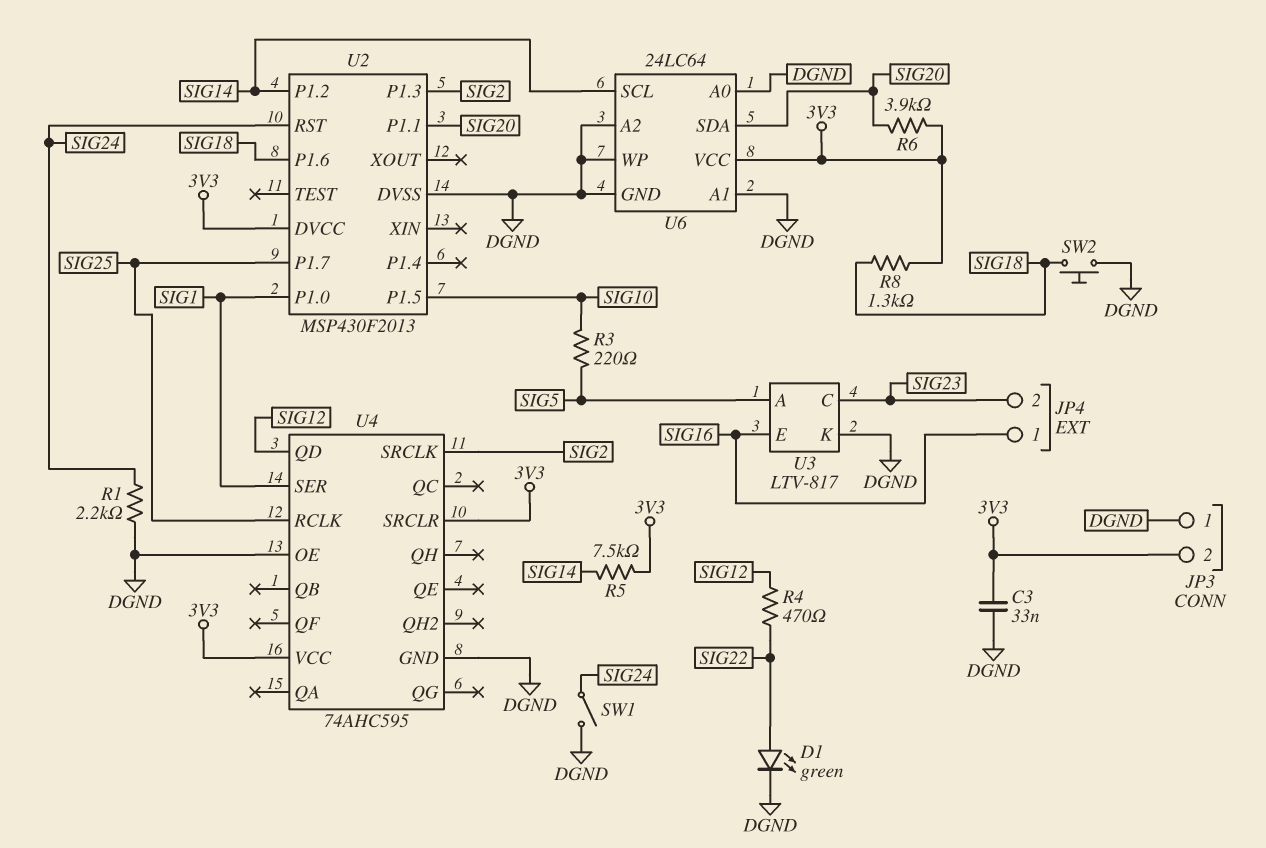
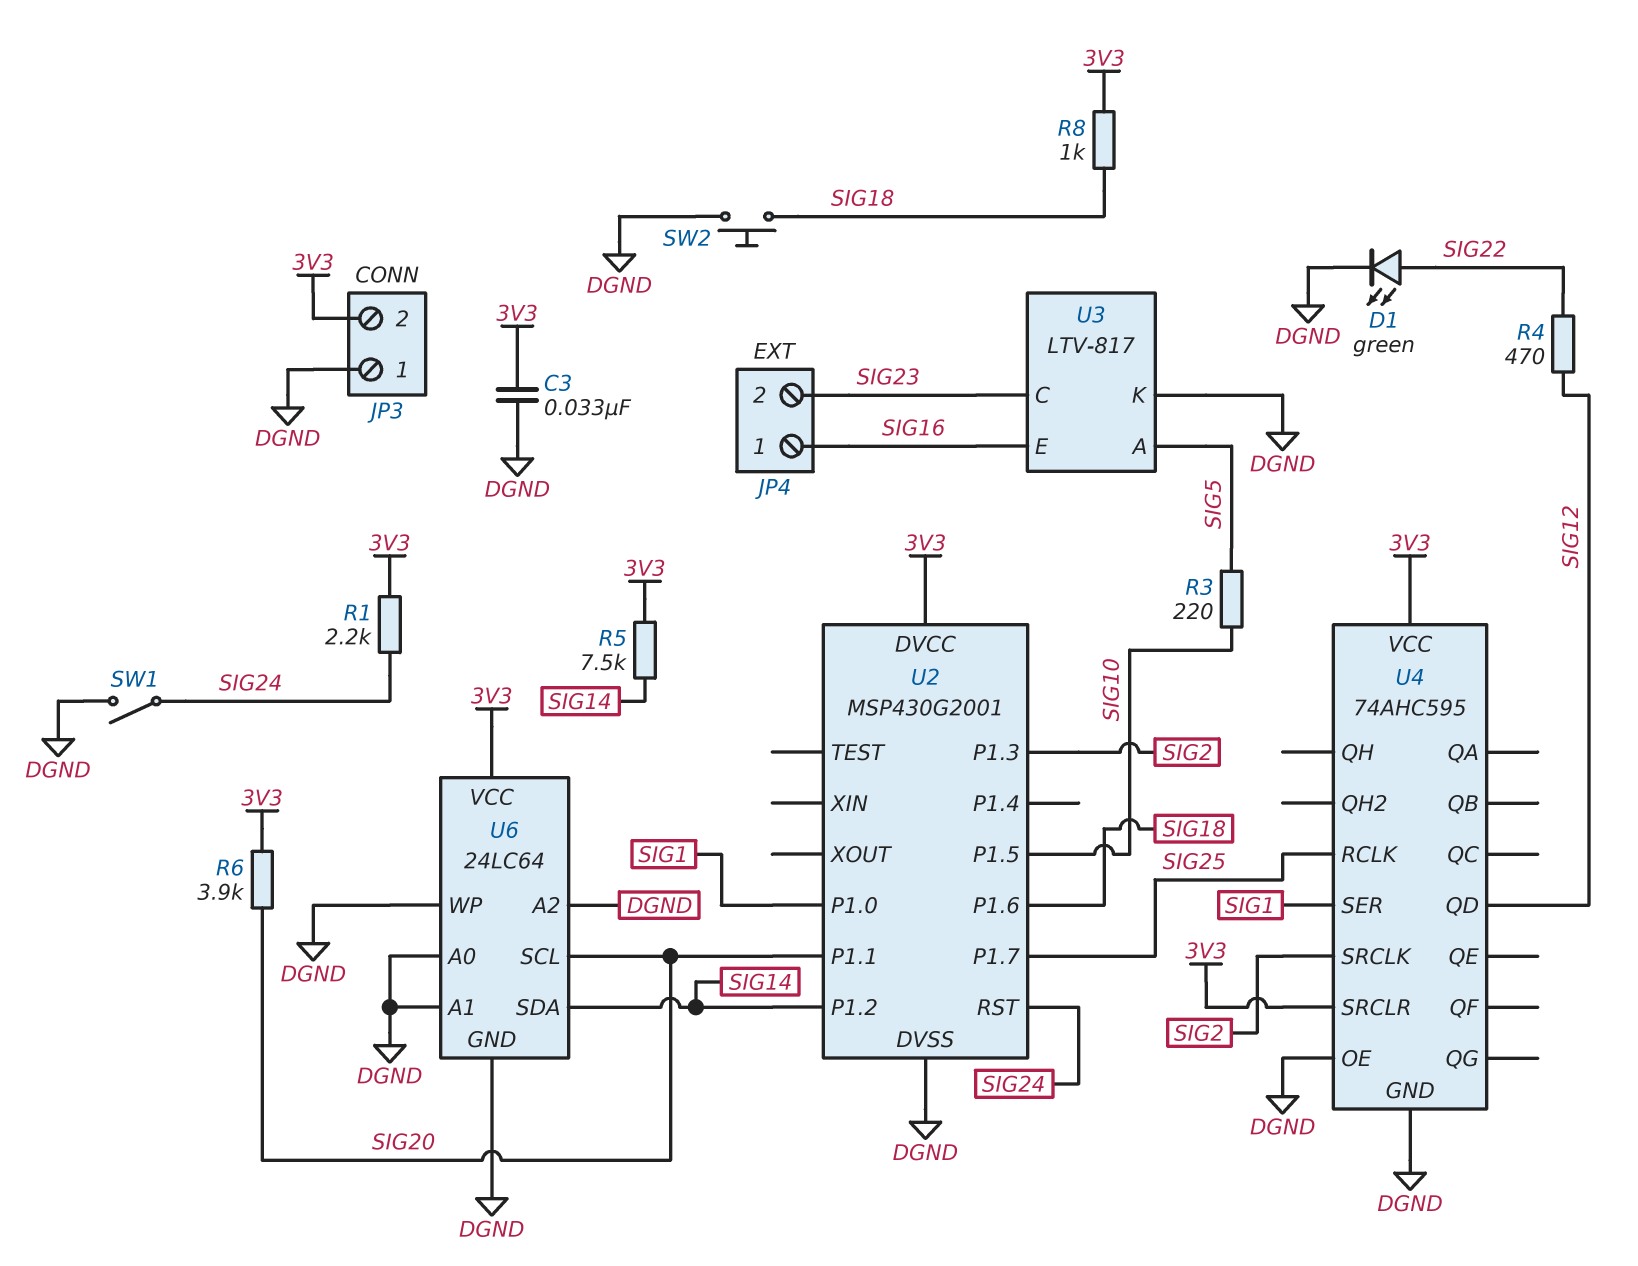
R1: 2.2k (DGND, SIG24) -> 2.2k (3V3, SIG24)
R8: 1.3k (3V3, SIG18) -> 1k (3V3, SIG18)
U2: MSP430F2013 -> MSP430G2001
U6 pin SCL: SIG14 -> SIG20
U6 pin SDA: SIG20 -> SIG14

